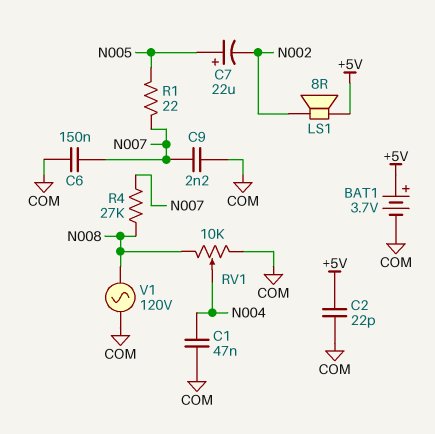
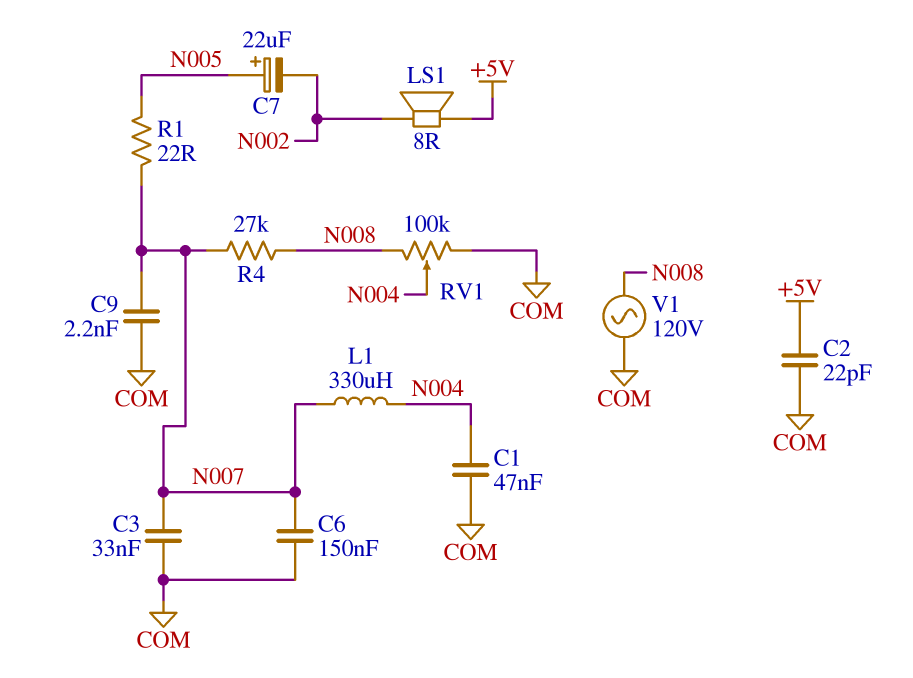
BAT1: 3.7V (plus +5V, minus COM) -> none
C3: none -> 33nF (COM, N007)
L1: none -> 330uH (N004, N007)
RV1: 10k (COM, N008, wiper N004) -> 100k (COM, N008, wiper N004)

